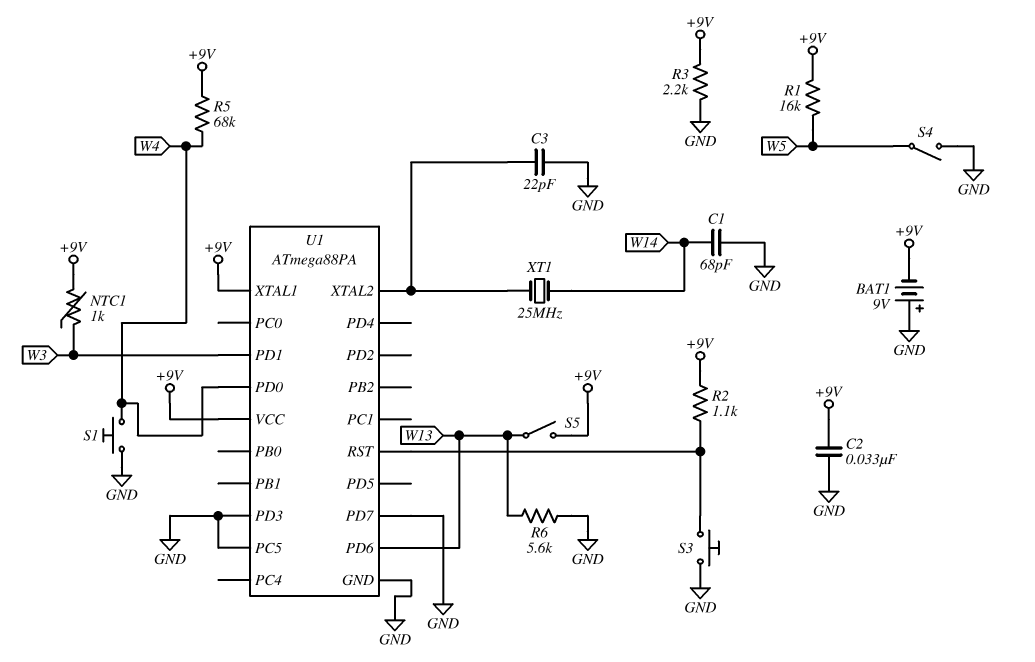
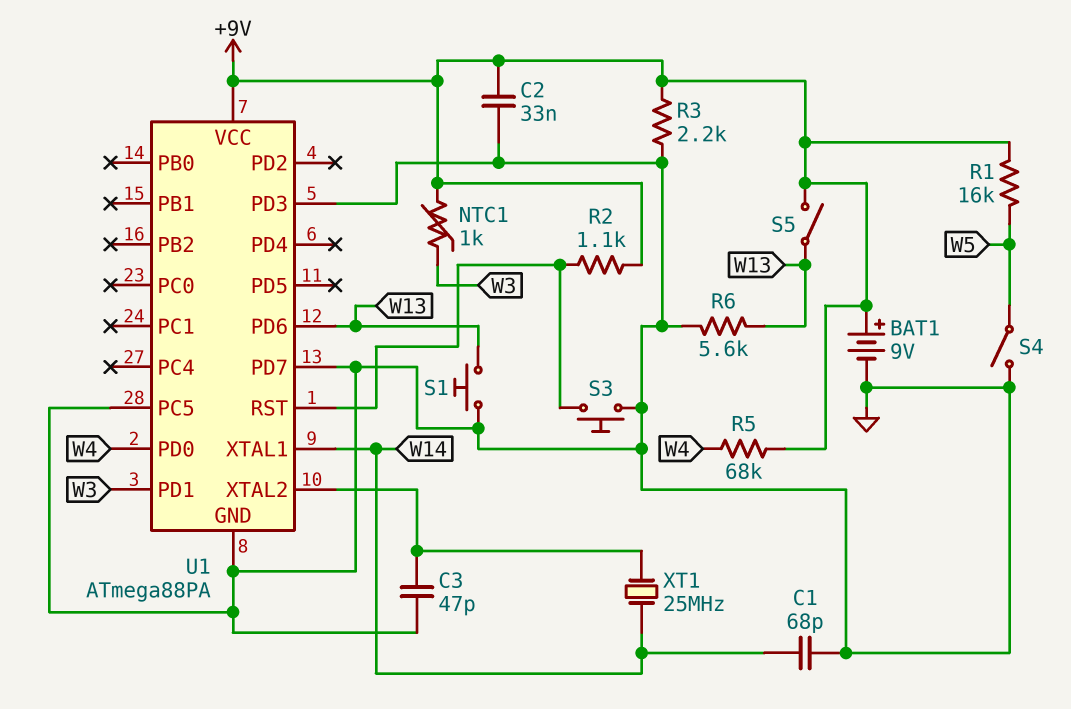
BAT1: 9V (plus GND, minus +9V) -> 9V (plus +9V, minus GND)
C3: 22pF (GND, U1/XTAL2) -> 47pF (GND, U1/XTAL2)
S1: button (GND, W4) -> button (GND, W13)
U1 pin XTAL1: +9V -> W14

